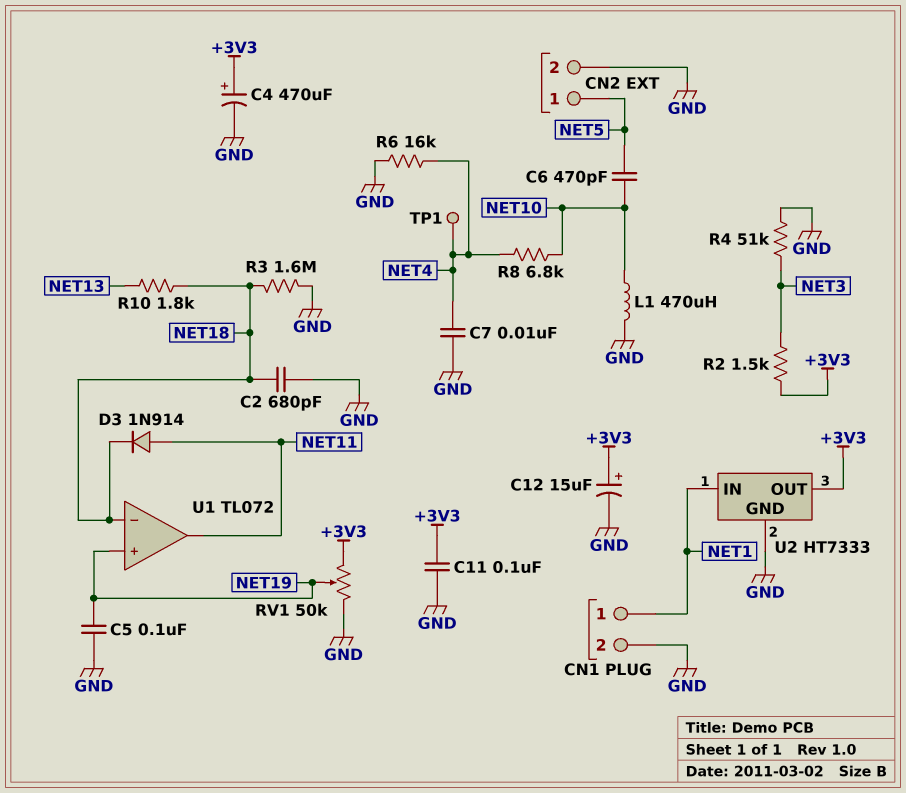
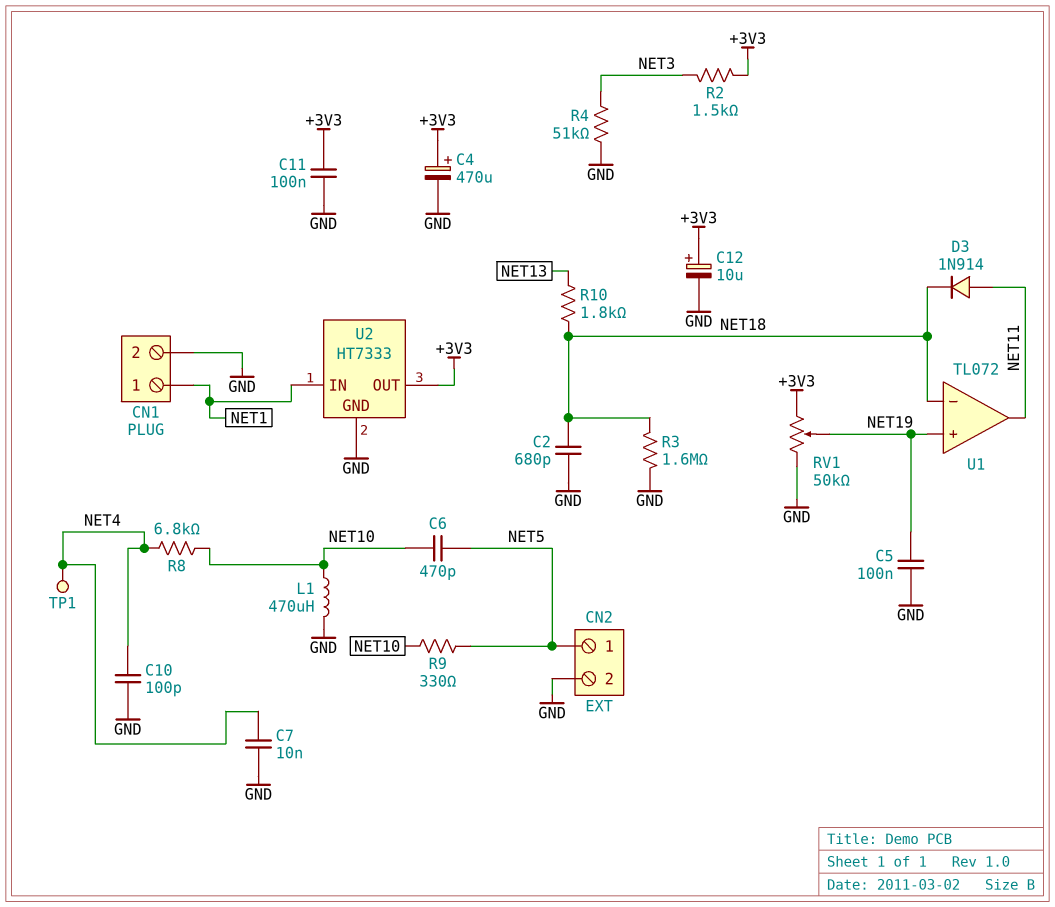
C10: none -> 100pF (GND, NET4)
C12: 15uF (plus +3V3, minus GND) -> 10uF (plus +3V3, minus GND)
R6: 16k (GND, NET4) -> none
R9: none -> 330 (NET5, NET10)

